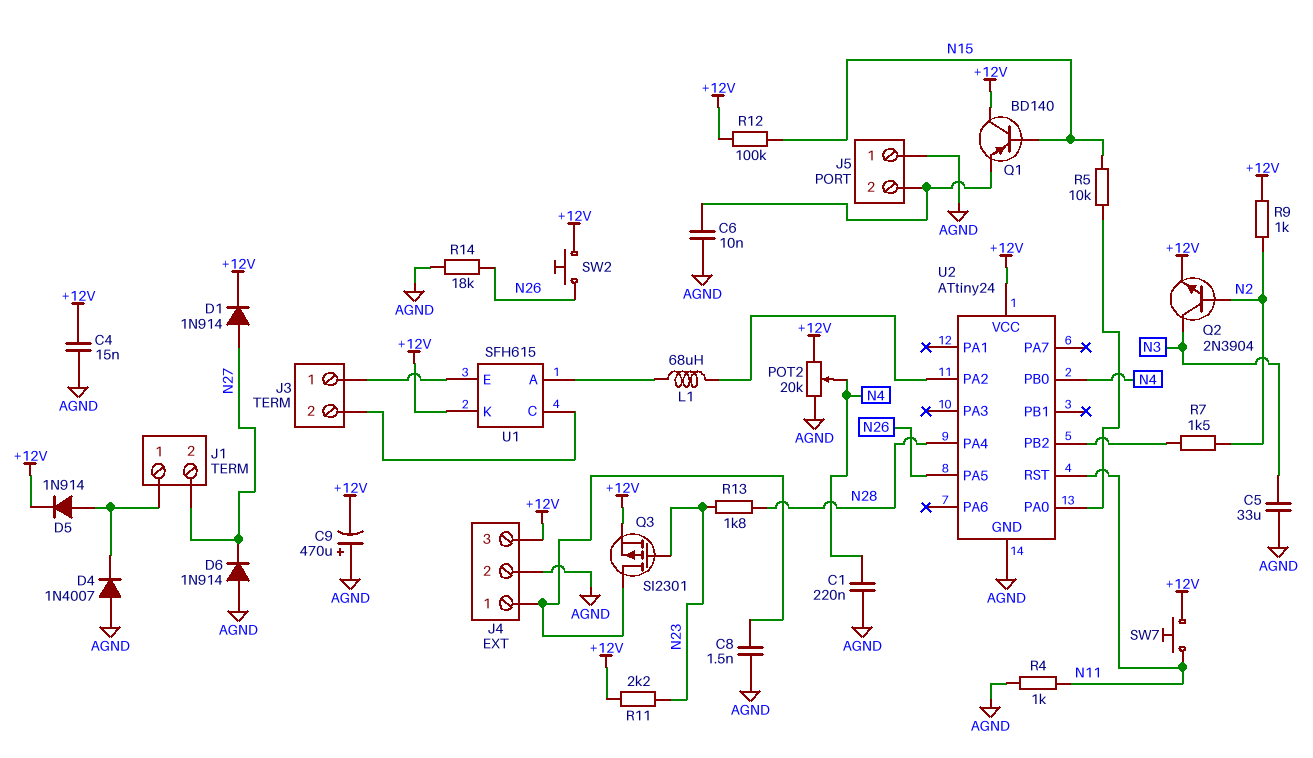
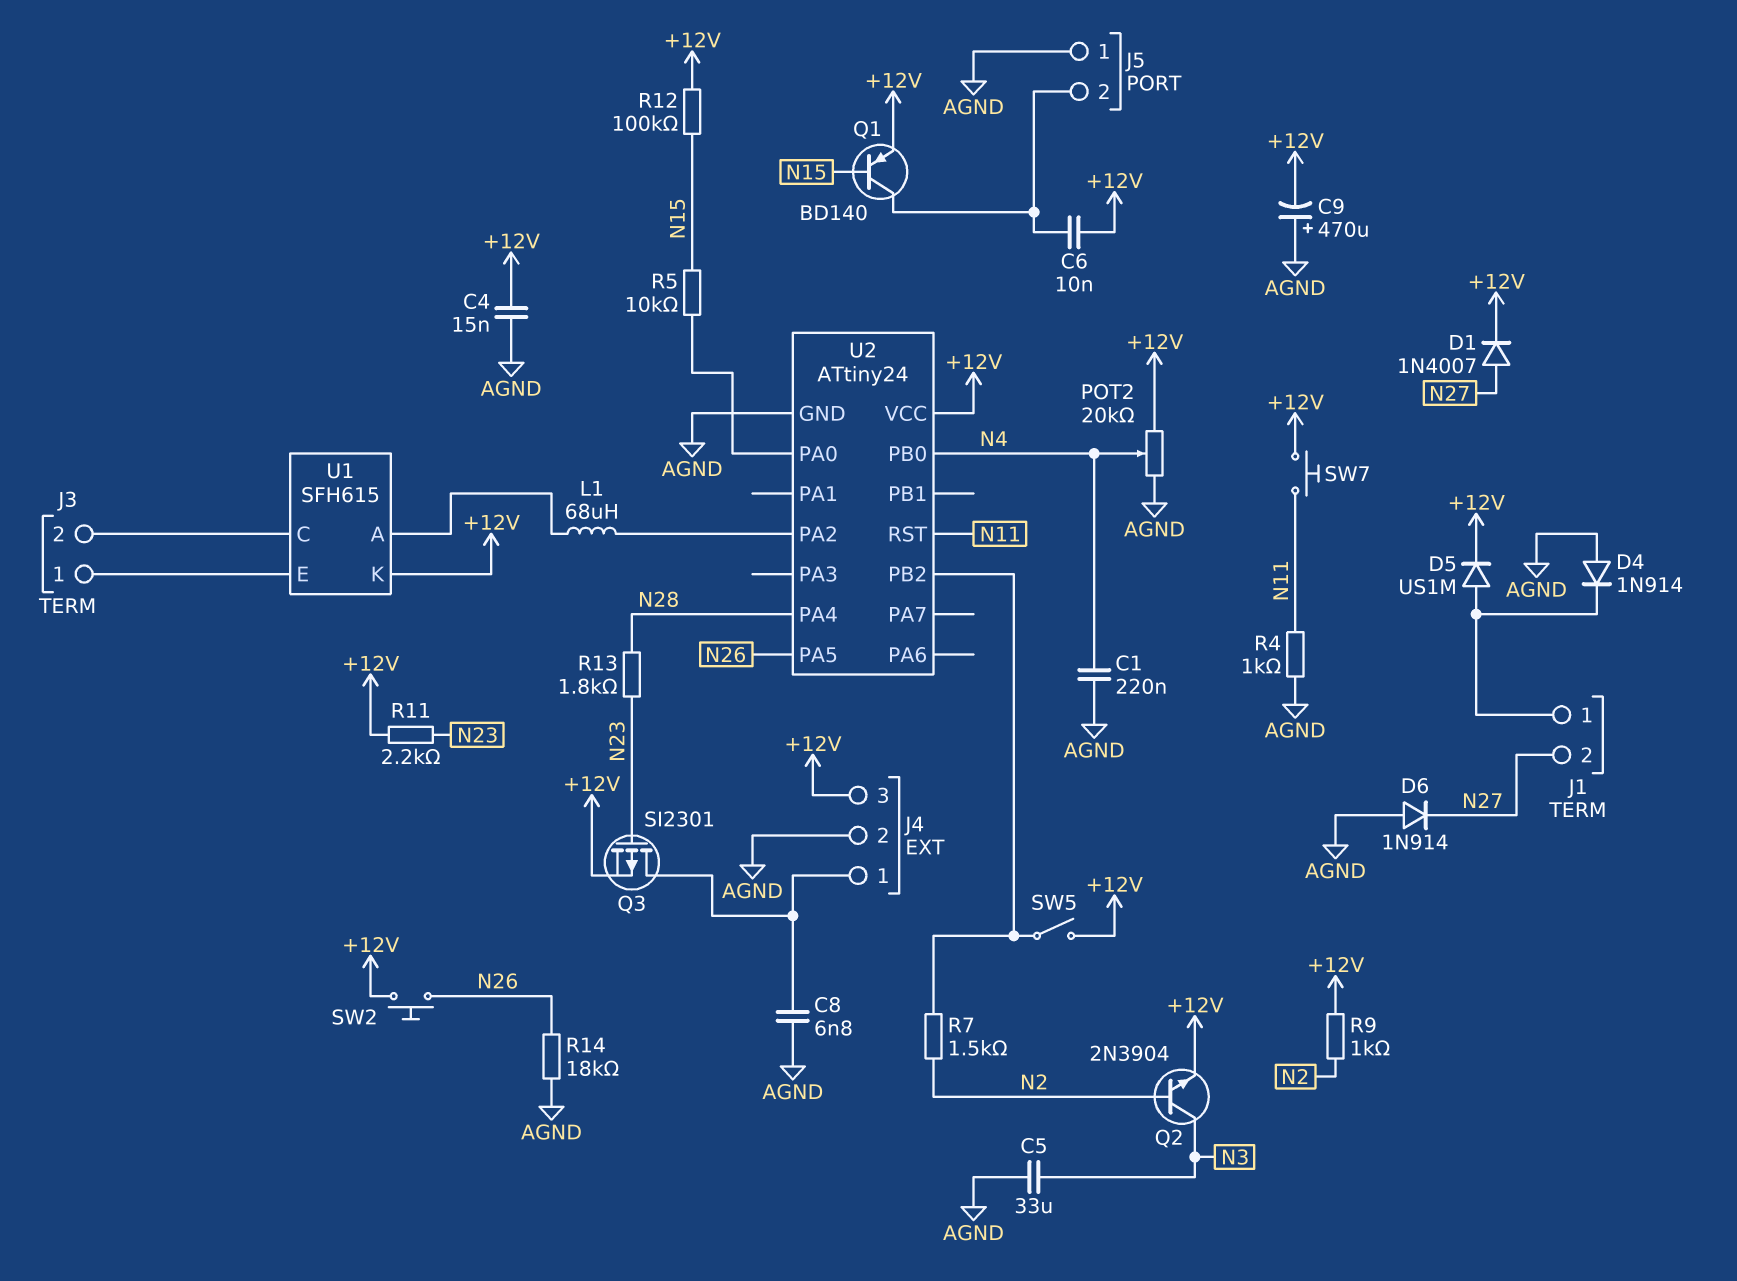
C6: 10nF (AGND, J5/2) -> 10nF (+12V, J5/2)
C8: 1.5nF (AGND, J4/1) -> 6.8nF (AGND, J4/1)
D1: diode 1N914 (A N27, K +12V) -> diode 1N4007 (A N27, K +12V)
D4: diode 1N4007 (A AGND, K J1/1) -> diode 1N914 (A AGND, K J1/1)
D5: diode 1N914 (A J1/1, K +12V) -> diode US1M (A J1/1, K +12V)
Q1: PNP BD140 (B N15, C +12V, E J5/2) -> PNP BD140 (B N15, C J5/2, E +12V)
SW5: none -> switch (+12V, U2/PB2)

